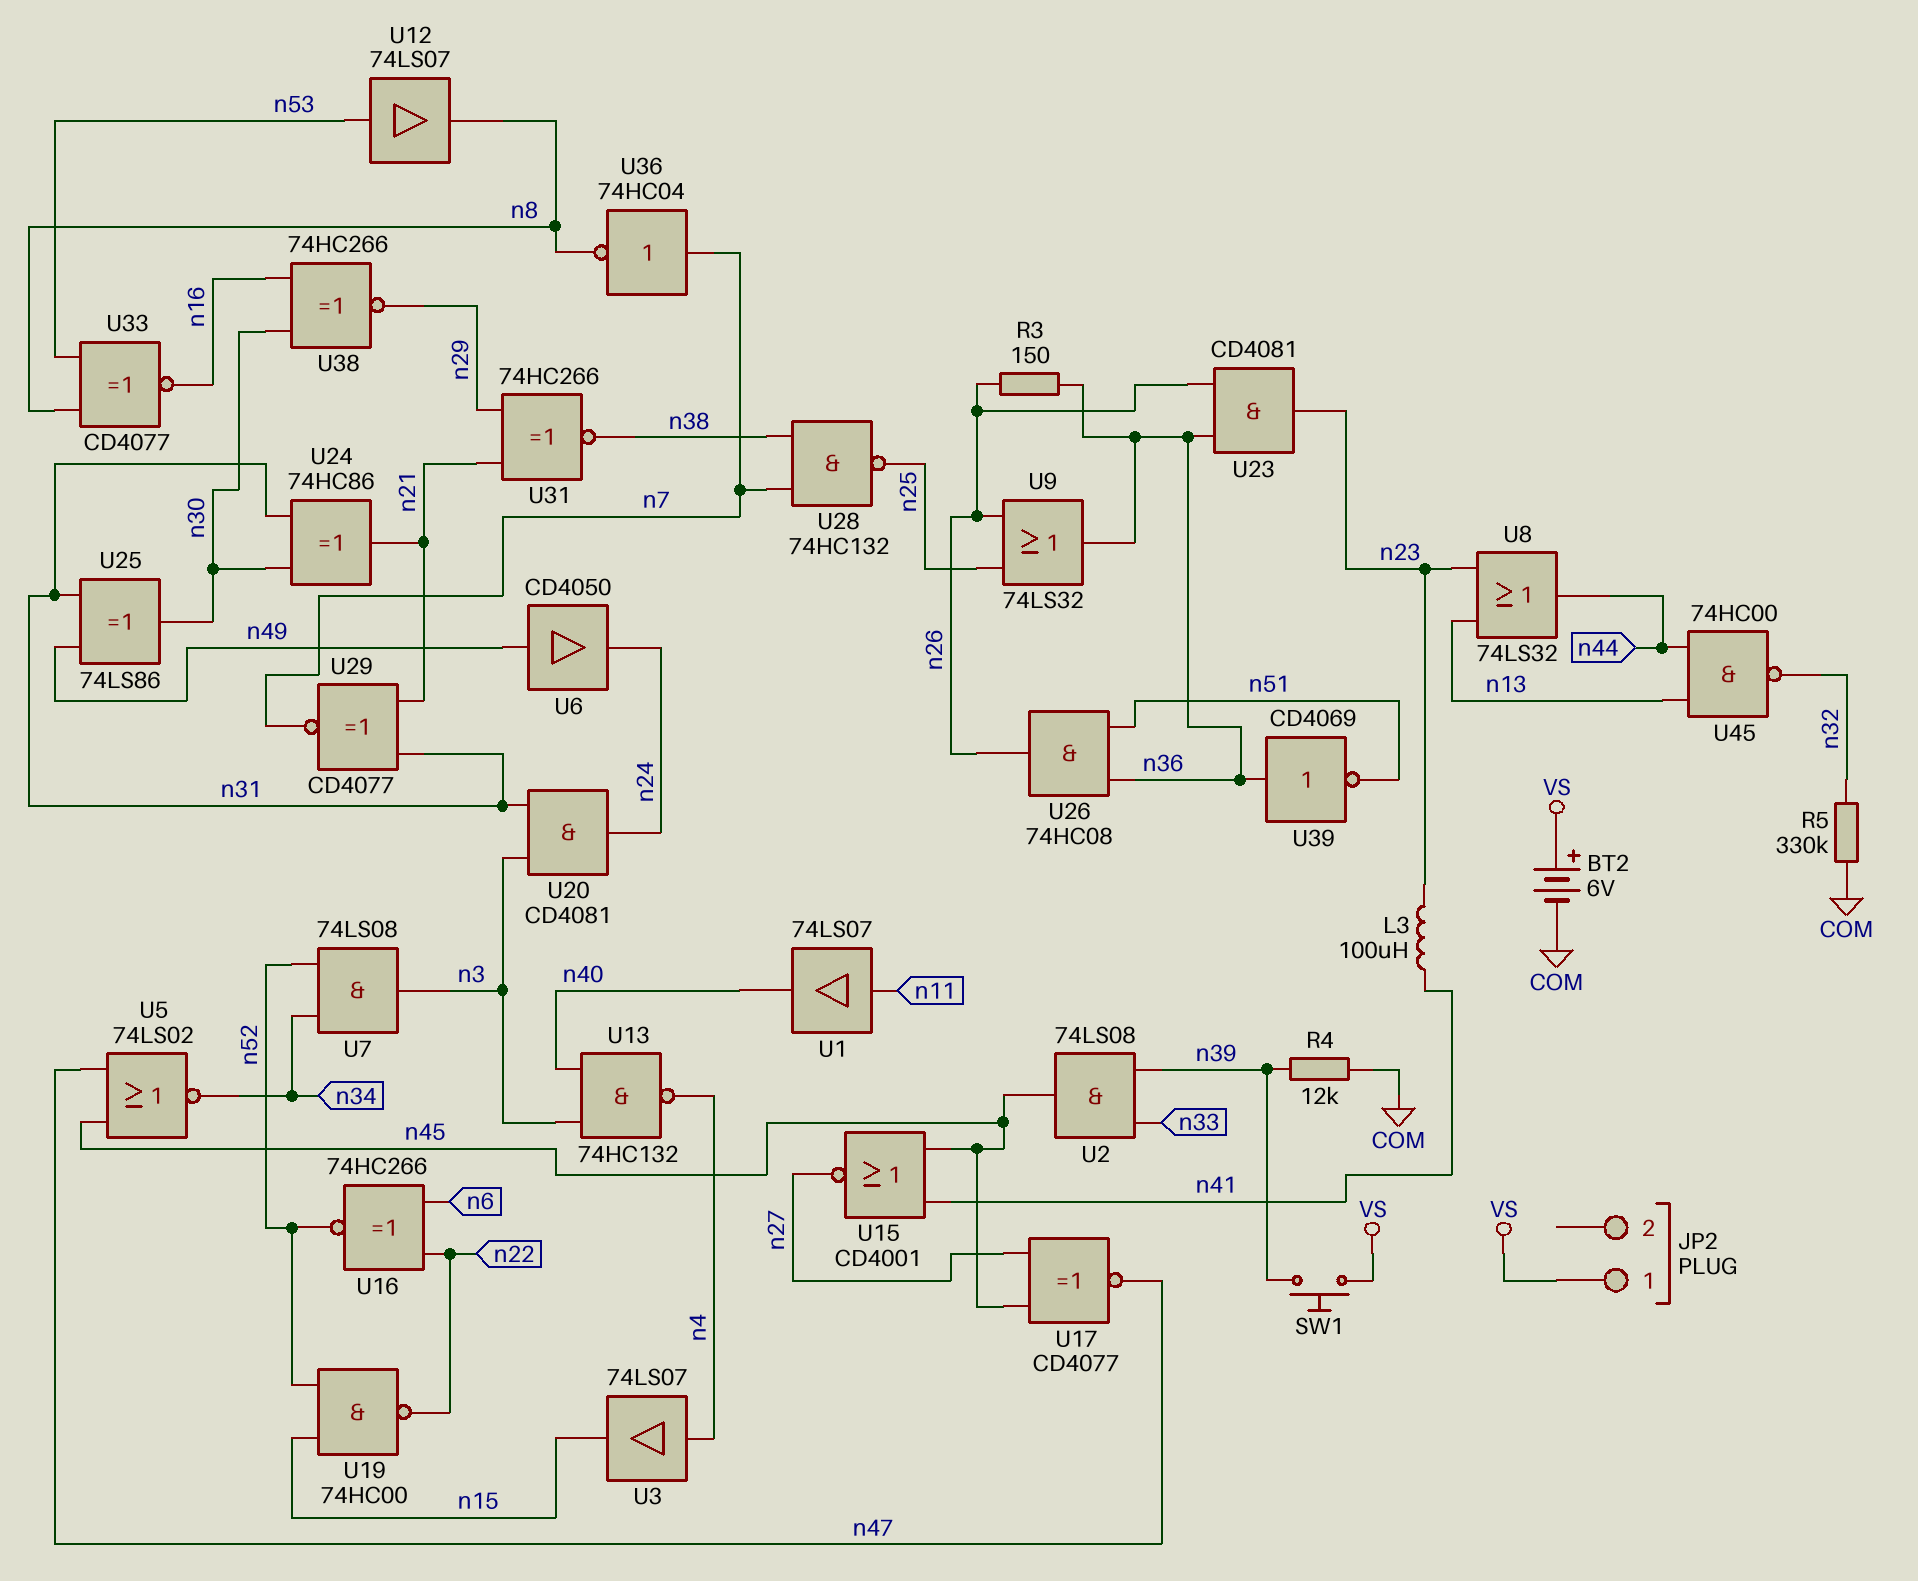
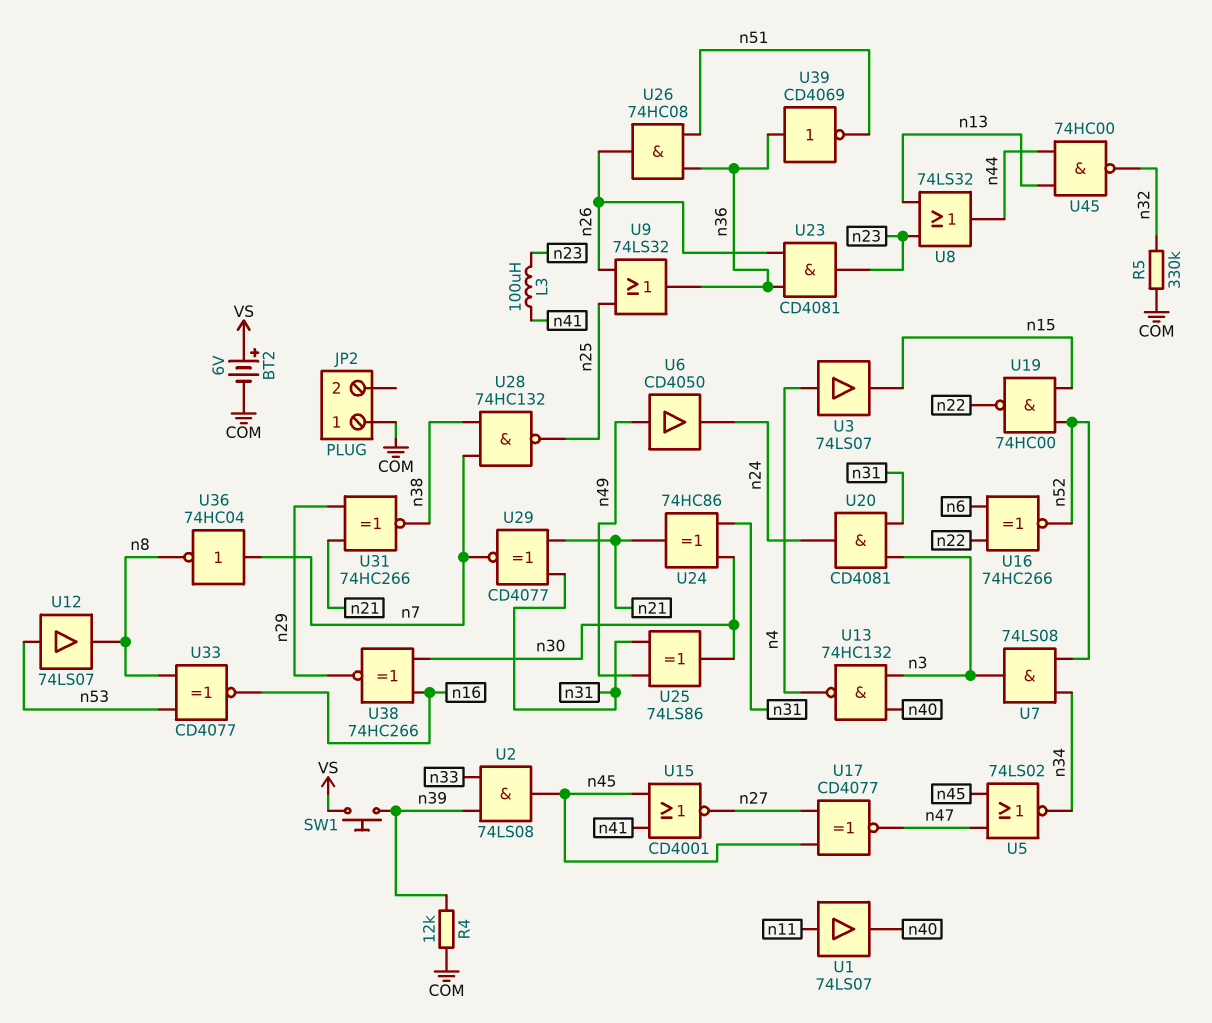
JP2 pin 1: VS -> COM
R3: 150 (n26, n36) -> none

